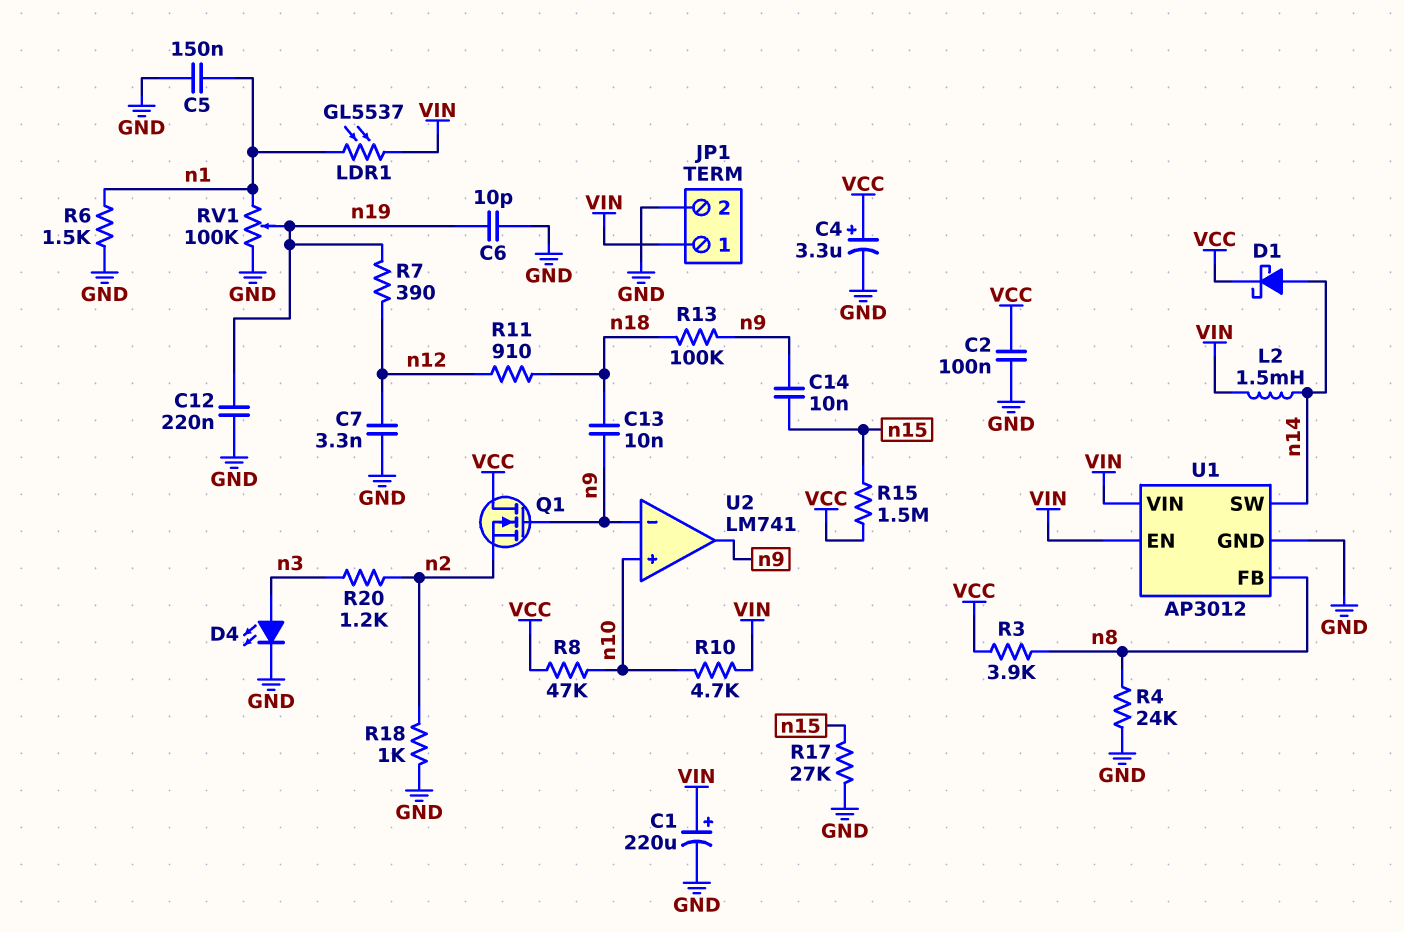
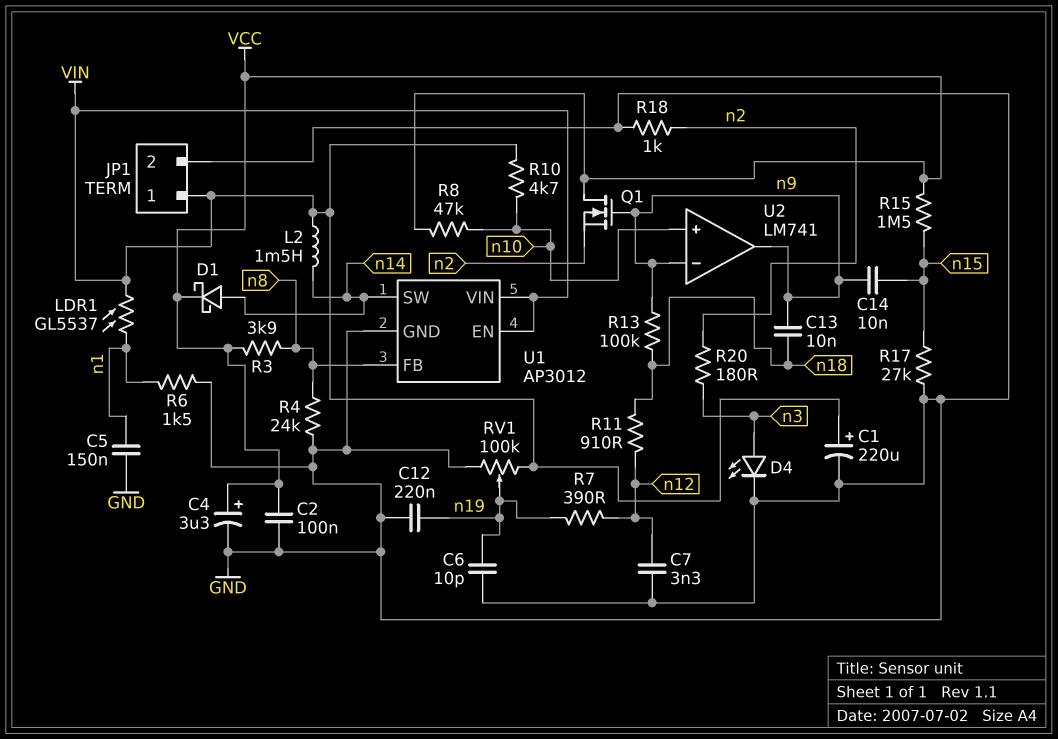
R20: 1.2k (n2, n3) -> 180 (n2, n3)
RV1: 100k (GND, n1, wiper n19) -> 100k (GND, VIN, wiper n19)

